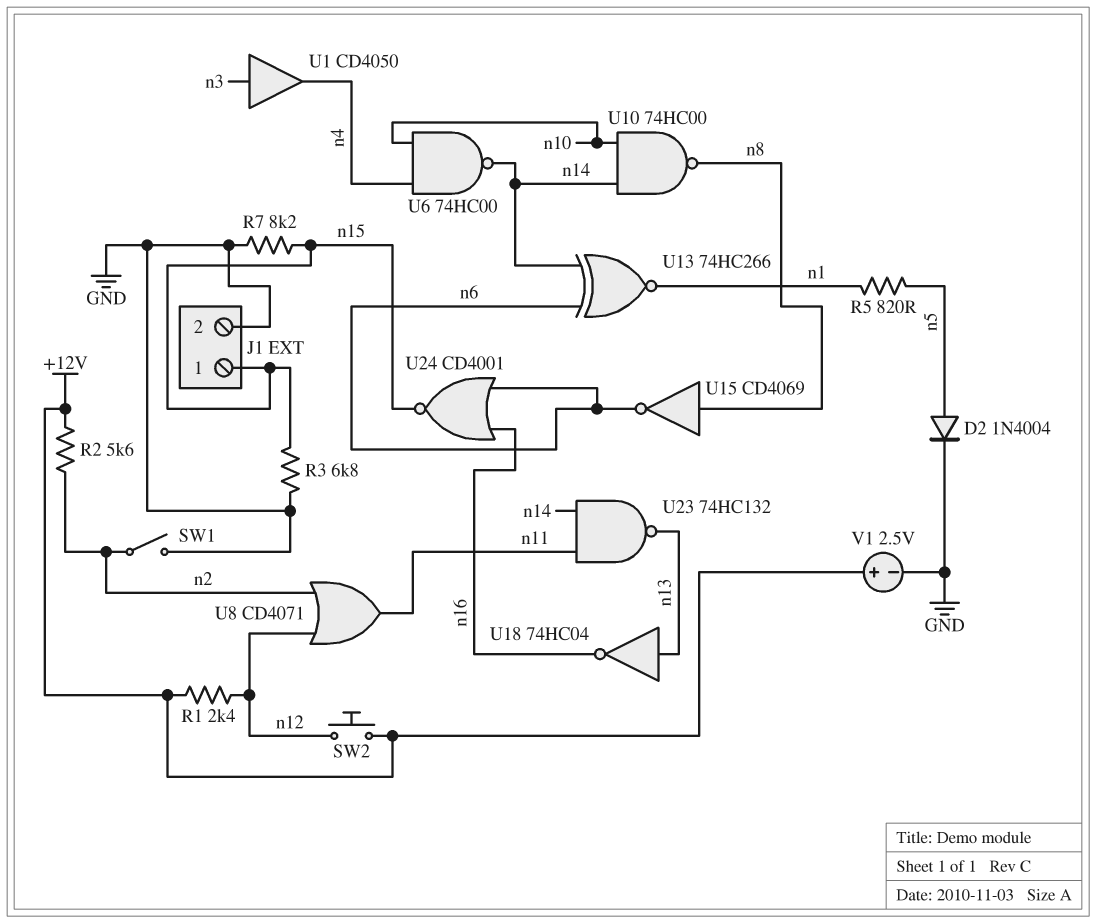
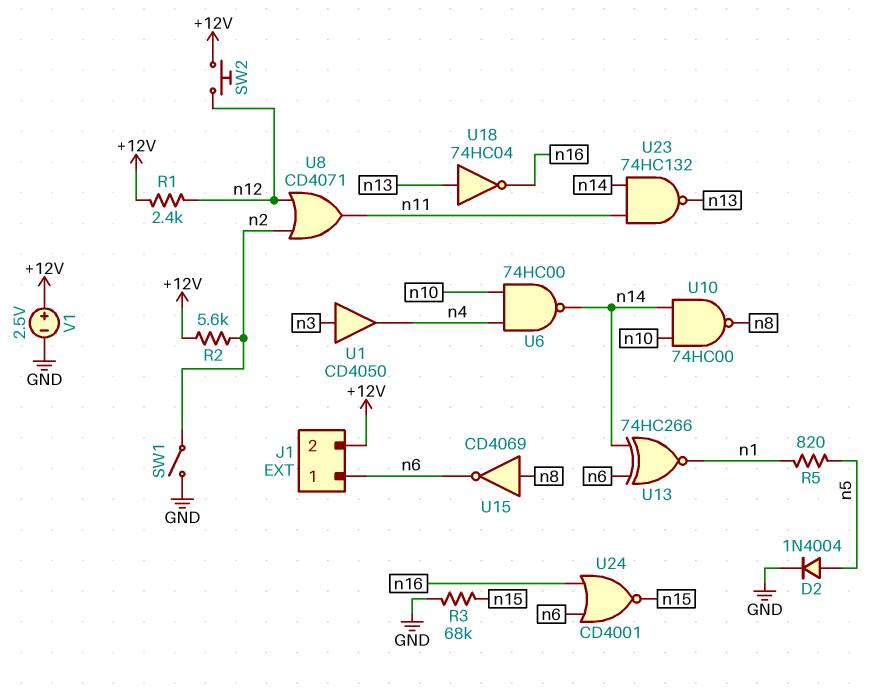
J1 pin 1: n15 -> n6
J1 pin 2: GND -> +12V
R3: 6.8k (GND, n15) -> 68k (GND, n15)
R7: 8.2k (GND, n15) -> none

